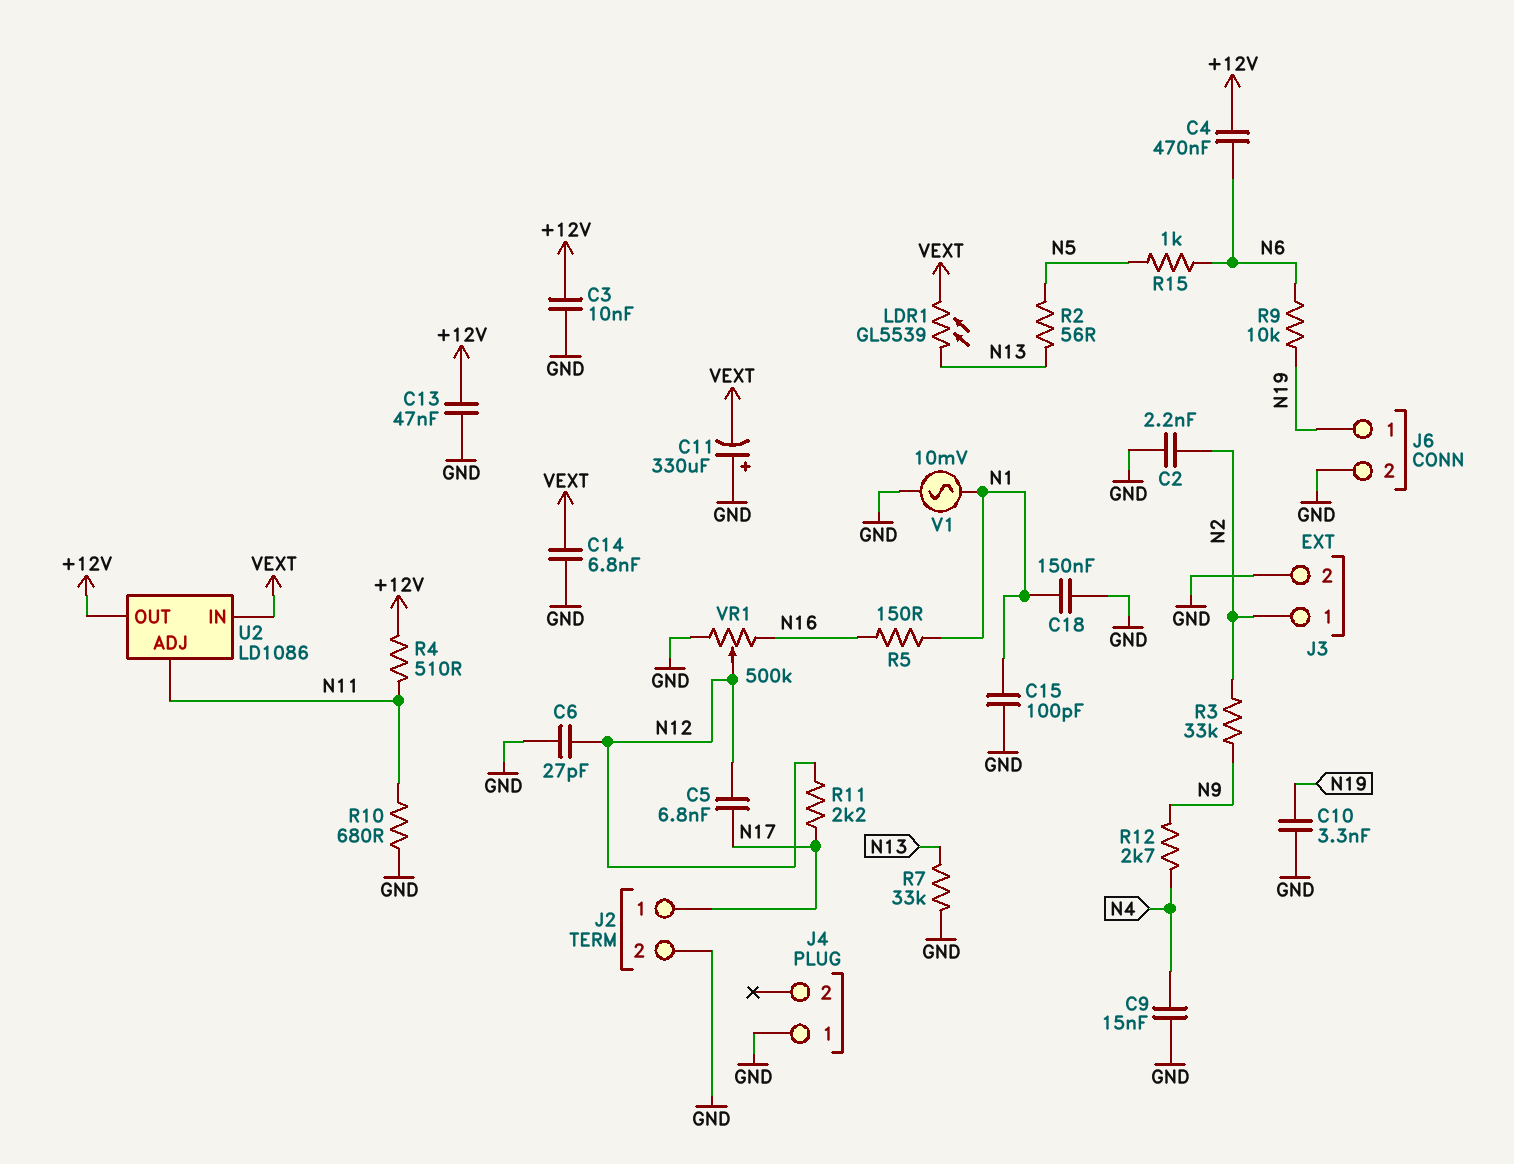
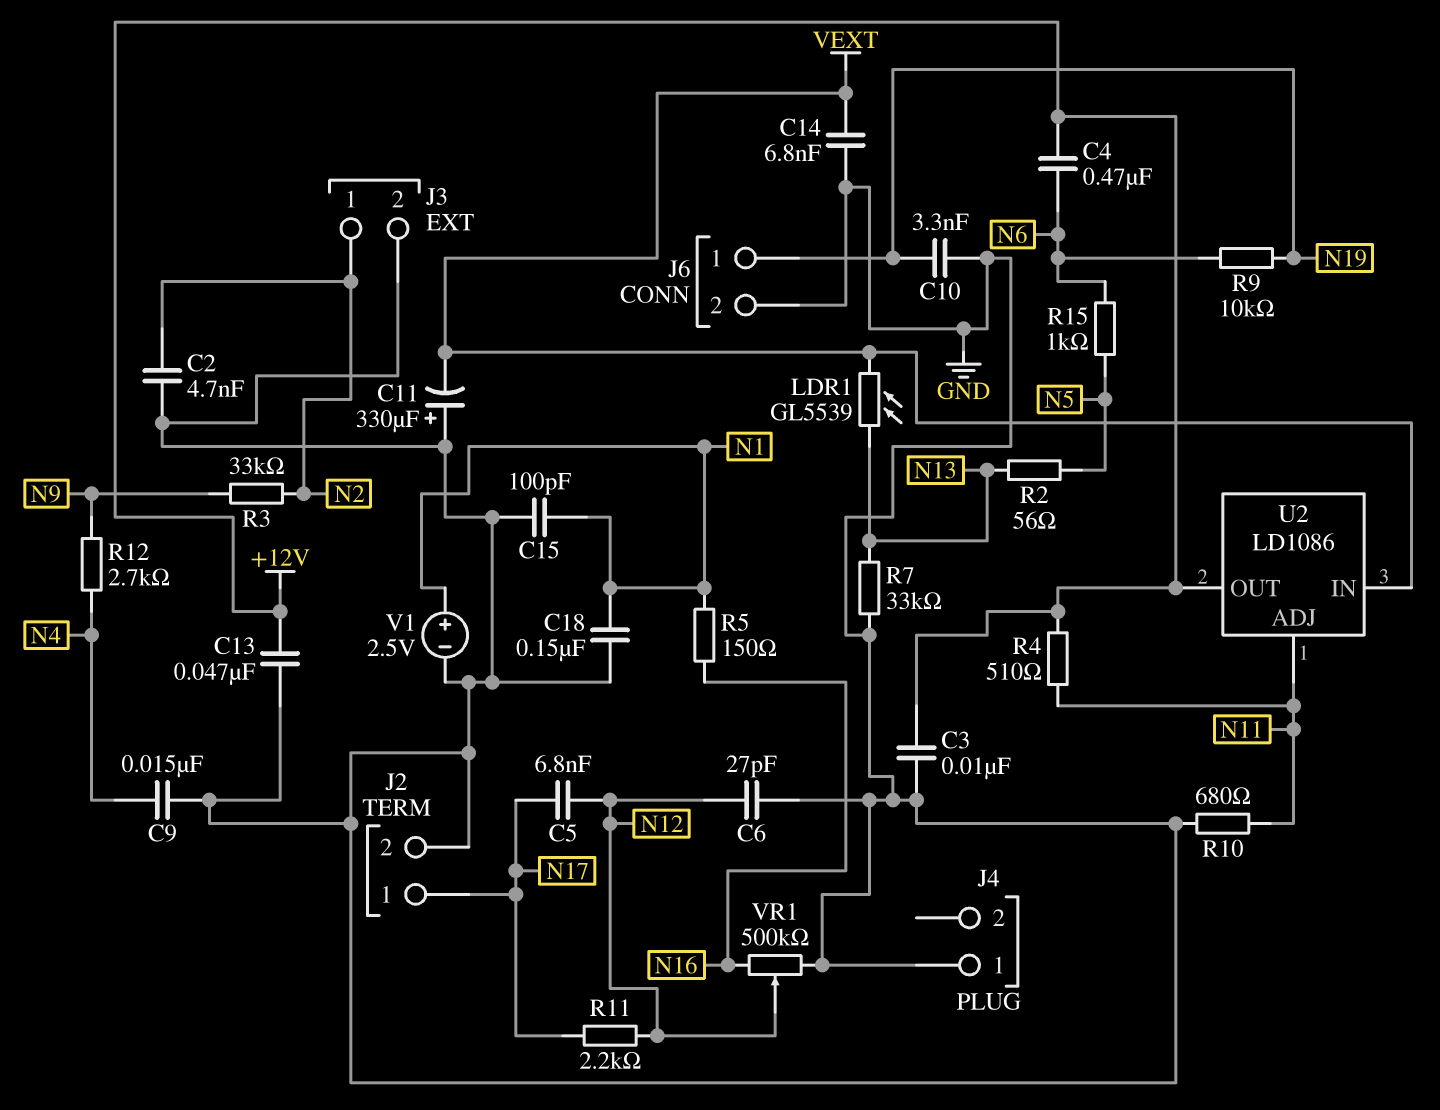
C2: 2.2nF (GND, N2) -> 4.7nF (GND, N2)
V1: AC 10mV (GND, N1) -> 2.5V (plus N1, minus GND)

